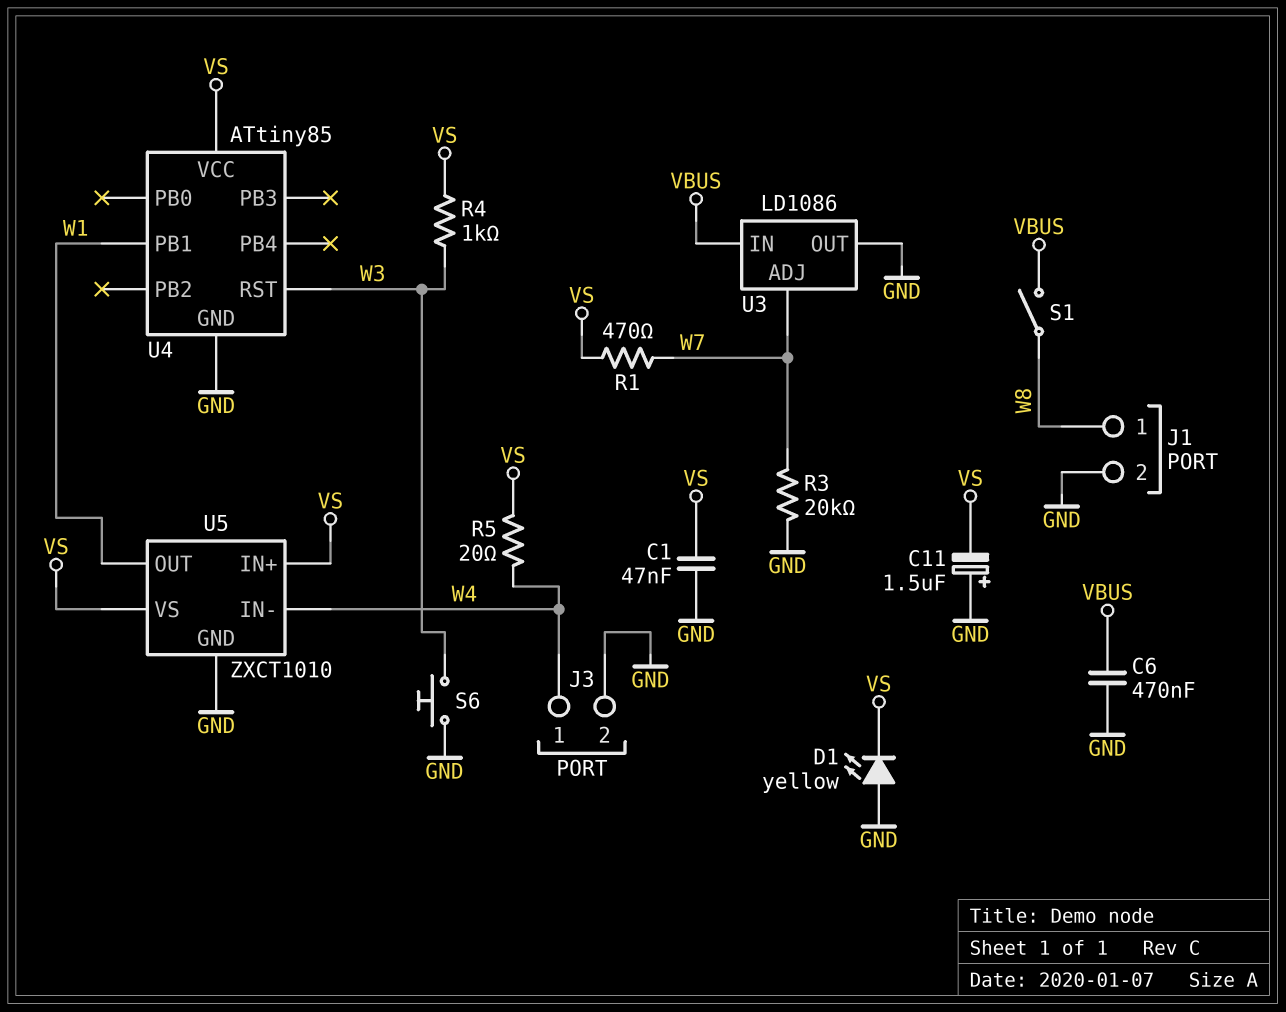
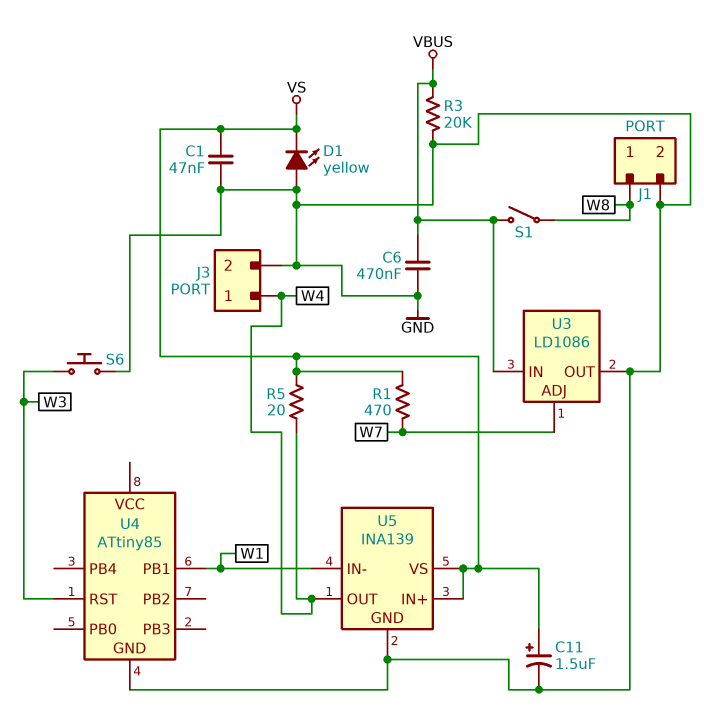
C11: 1.5uF (plus GND, minus VS) -> 1.5uF (plus VS, minus GND)
R3: 20k (GND, W7) -> 20k (GND, VBUS)
R4: 1k (VS, W3) -> none
U4 pin VCC: VS -> none
U5: ZXCT1010 -> INA139
U5 pin IN-: W4 -> W1
U5 pin OUT: W1 -> W4

